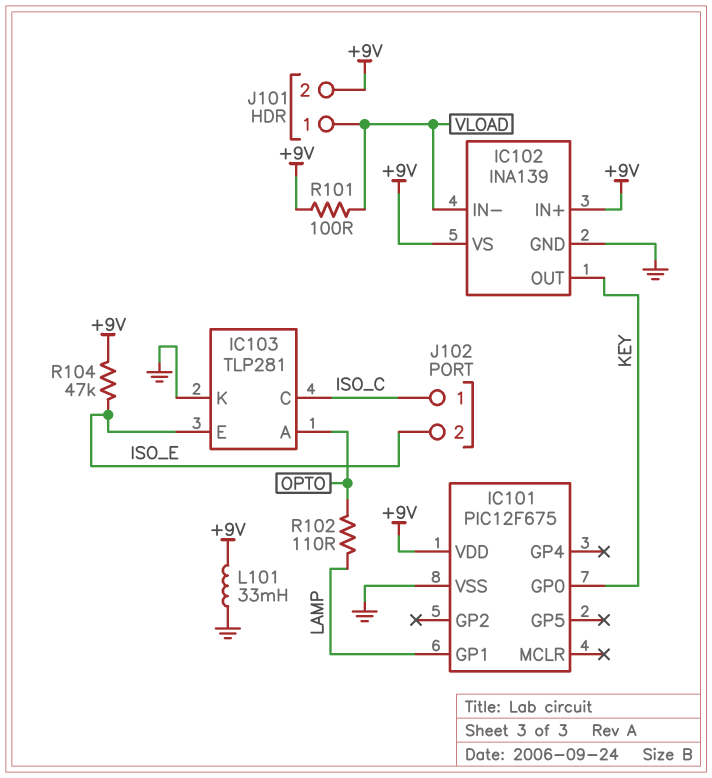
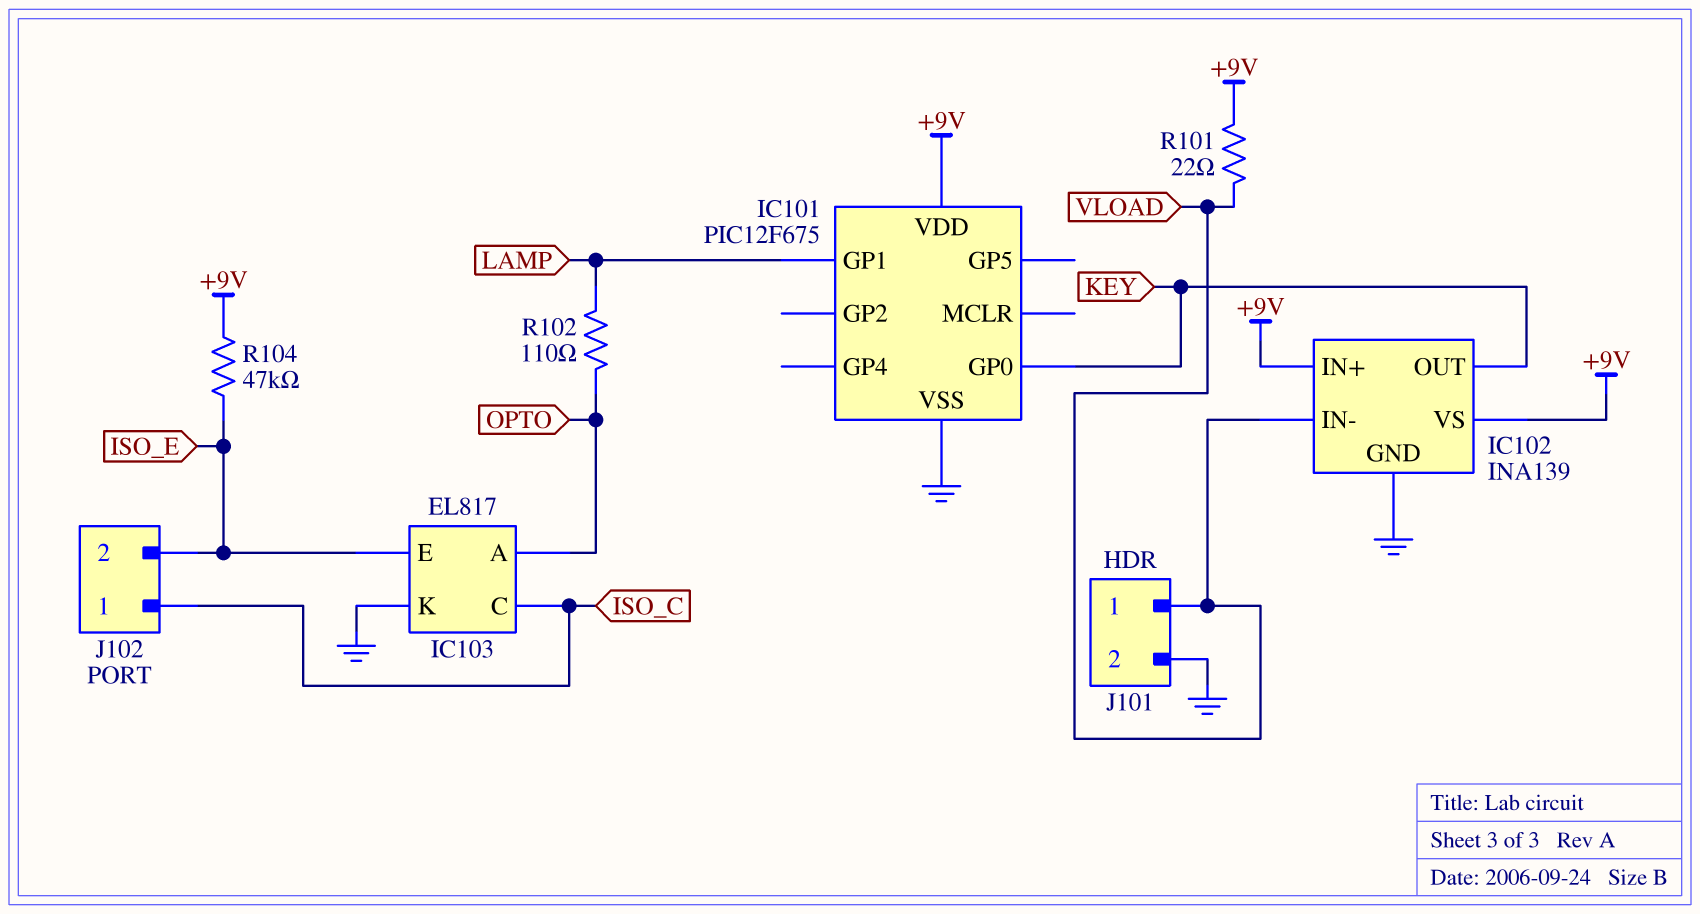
IC103: TLP281 -> EL817
J101 pin 2: +9V -> GND
L101: 33mH (+9V, GND) -> none
R101: 100 (+9V, VLOAD) -> 22 (+9V, VLOAD)

